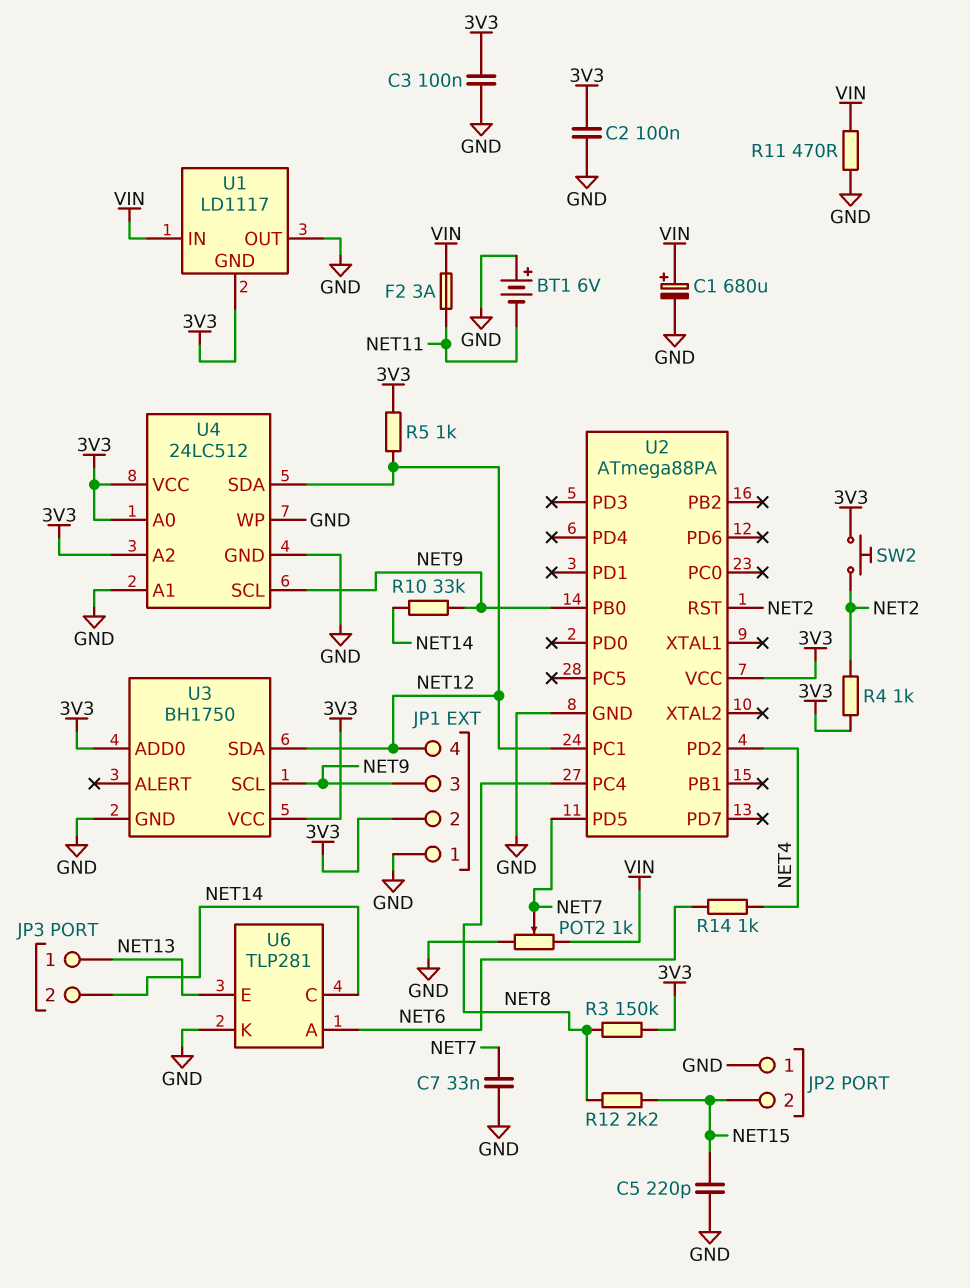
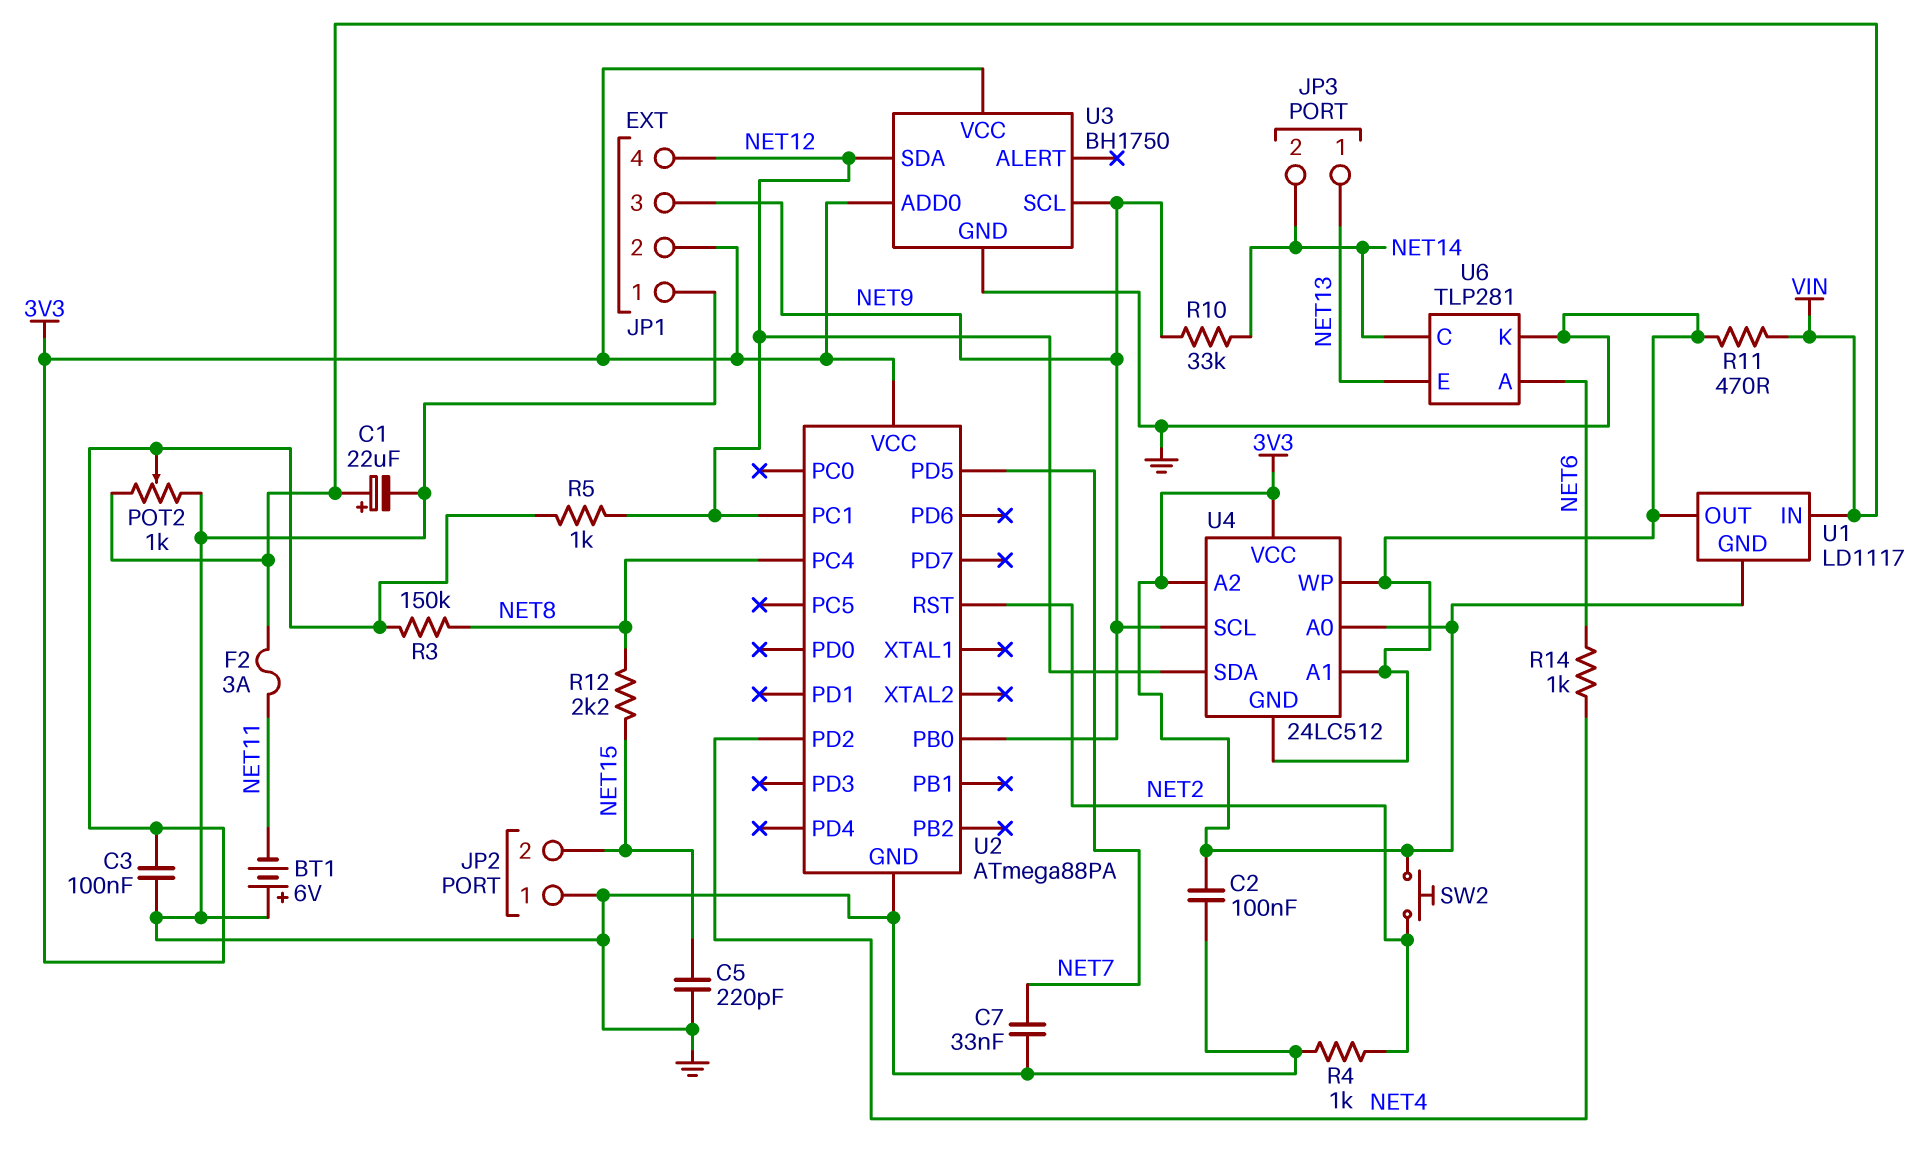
C1: 680uF (plus VIN, minus GND) -> 22uF (plus VIN, minus GND)
POT2: 1k (GND, VIN, wiper NET7) -> 1k (GND, VIN, wiper 3V3)
R4: 1k (3V3, NET2) -> 1k (GND, NET2)

